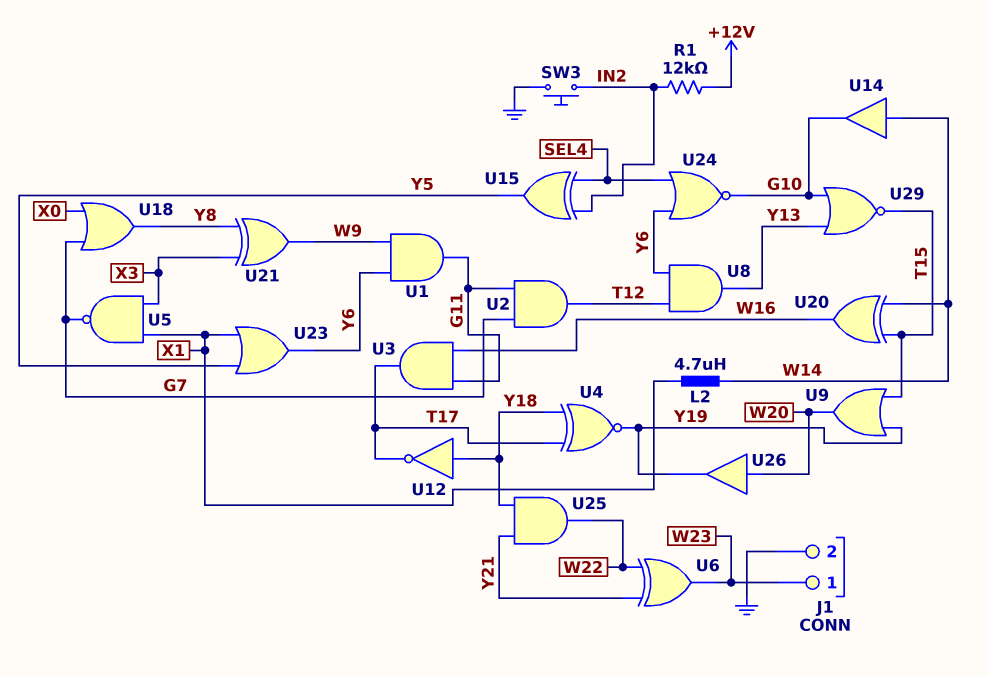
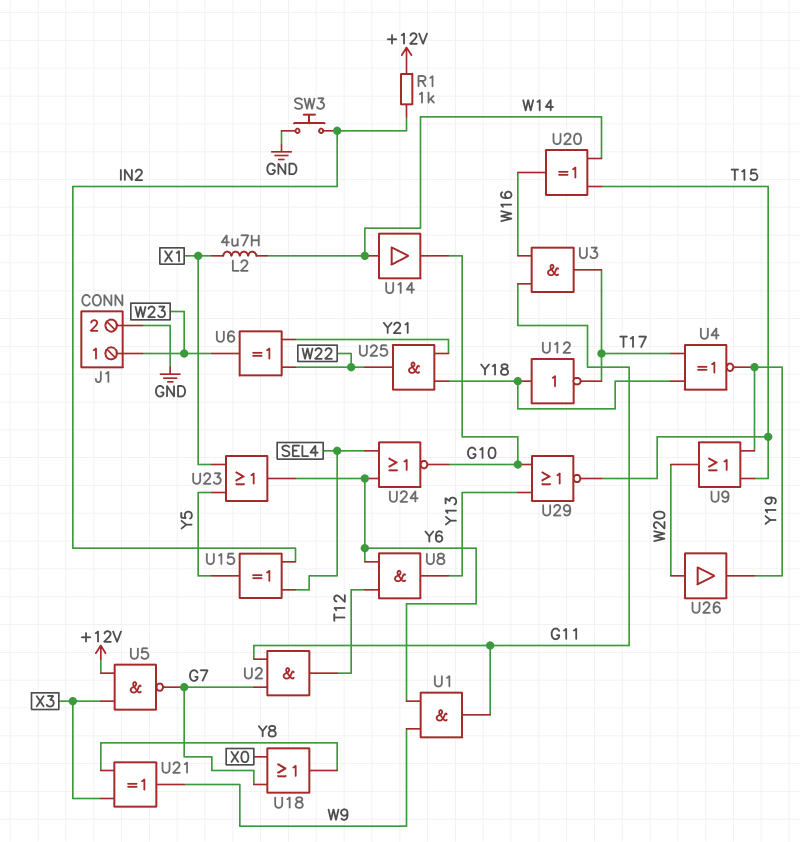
R1: 12k (+12V, IN2) -> 1k (+12V, IN2)
U5: NAND (in X1, in X3, out G7) -> NAND (in +12V, in X3, out G7)

